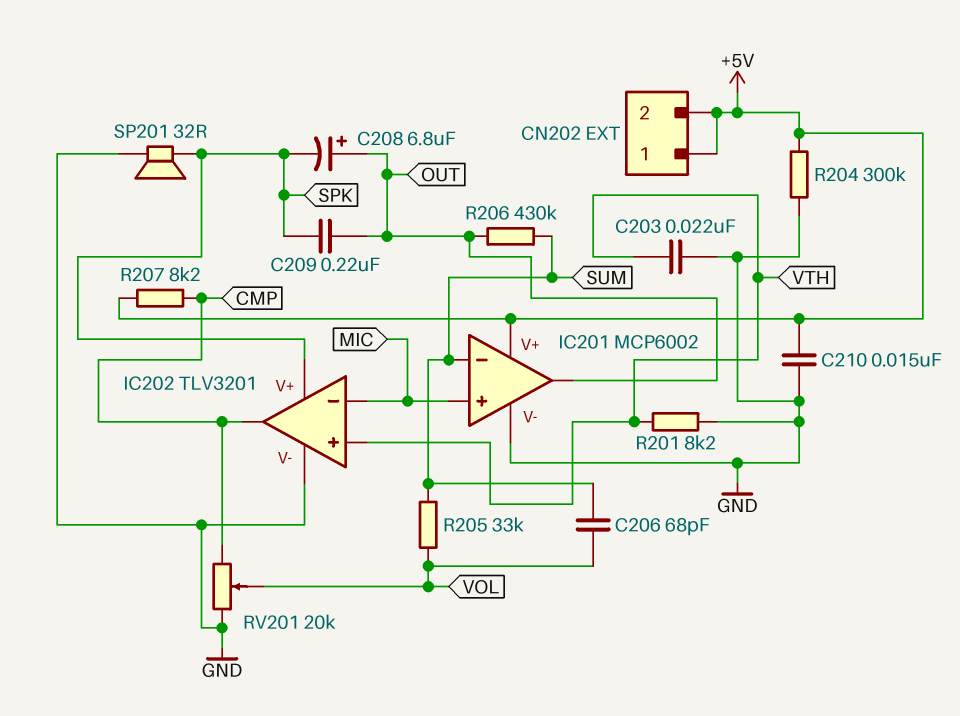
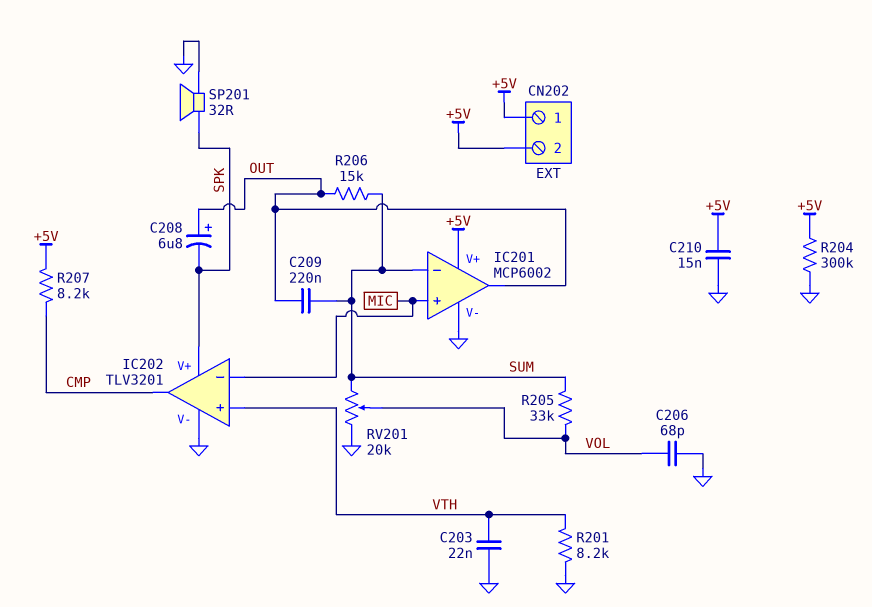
C206: 68pF (SUM, VOL) -> 68pF (GND, VOL)
C209: 220nF (OUT, SPK) -> 220nF (OUT, SUM)
R206: 430k (OUT, SUM) -> 15k (OUT, SUM)
RV201: 20k (CMP, GND, wiper VOL) -> 20k (GND, SUM, wiper VOL)

